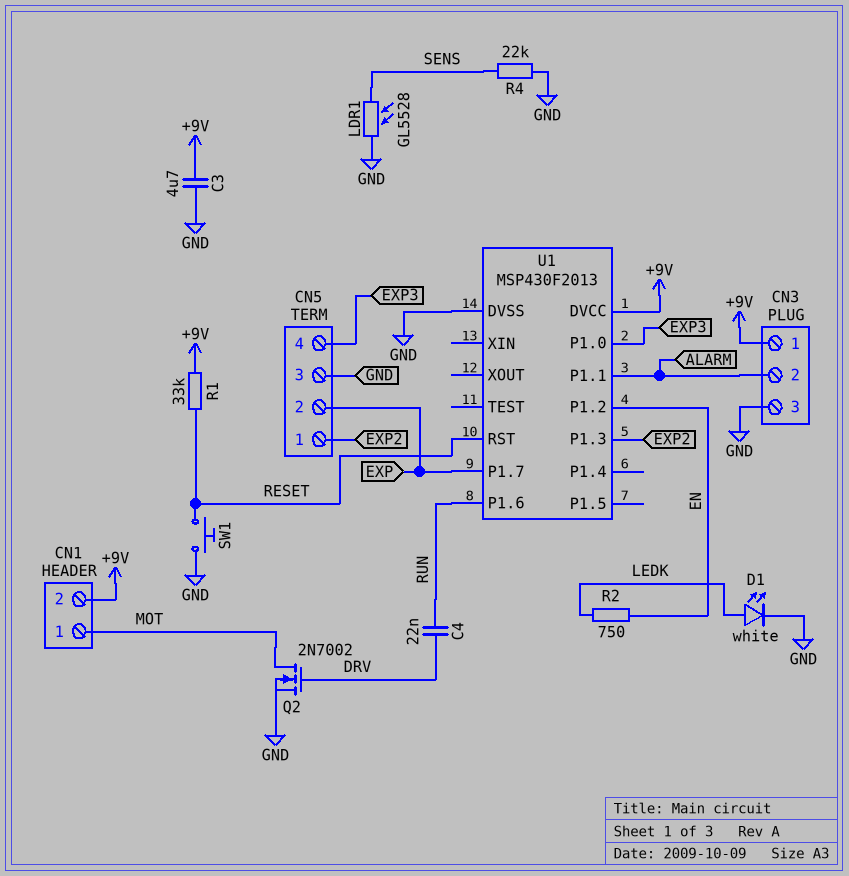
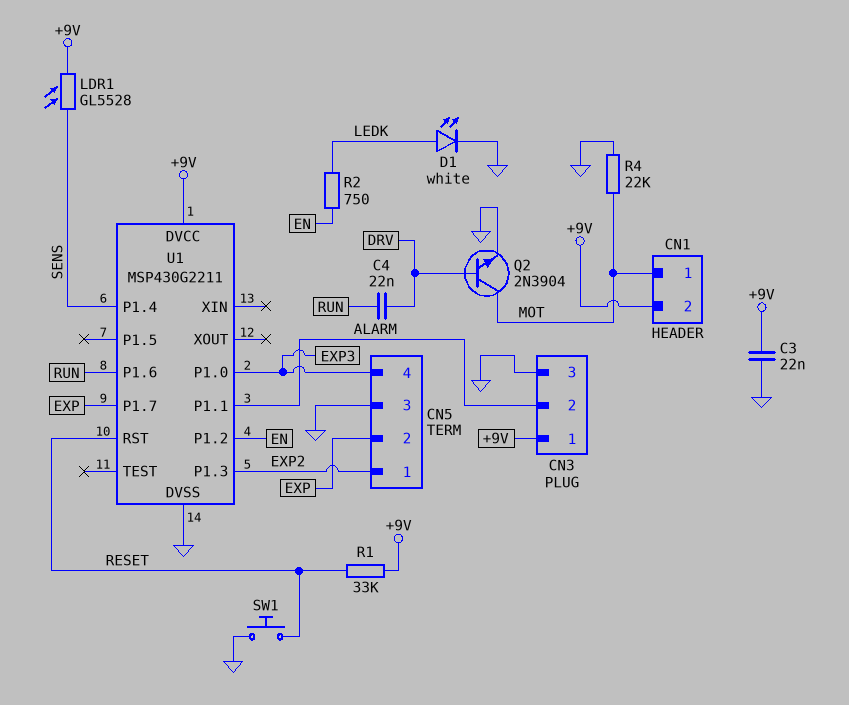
C3: 4.7uF (+9V, GND) -> 22nF (+9V, GND)
LDR1: GL5528 (GND, SENS) -> GL5528 (+9V, SENS)
Q2: NMOS 2N7002 (G DRV, D MOT, S GND) -> NPN 2N3904 (B DRV, C MOT, E GND)
R4: 22k (GND, SENS) -> 22k (GND, MOT)
U1: MSP430F2013 -> MSP430G2211
U1 pin P1.4: none -> SENS

